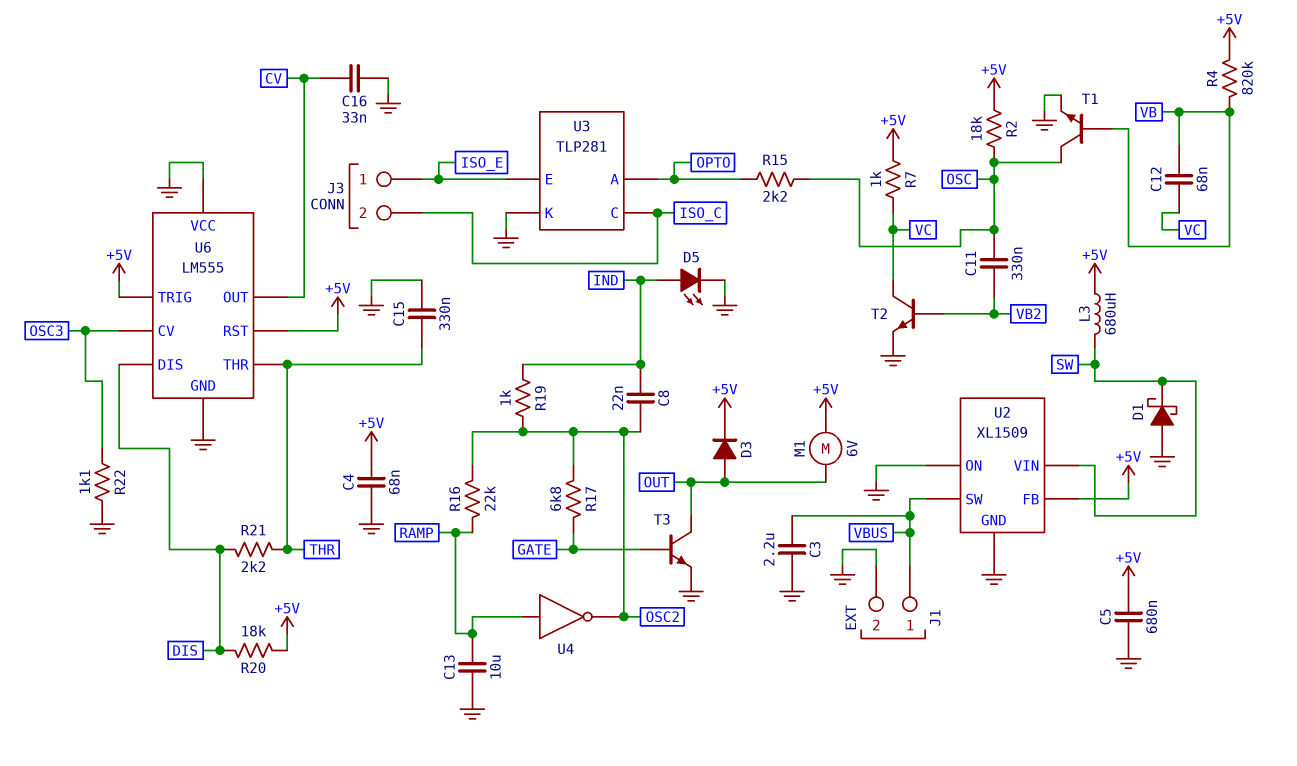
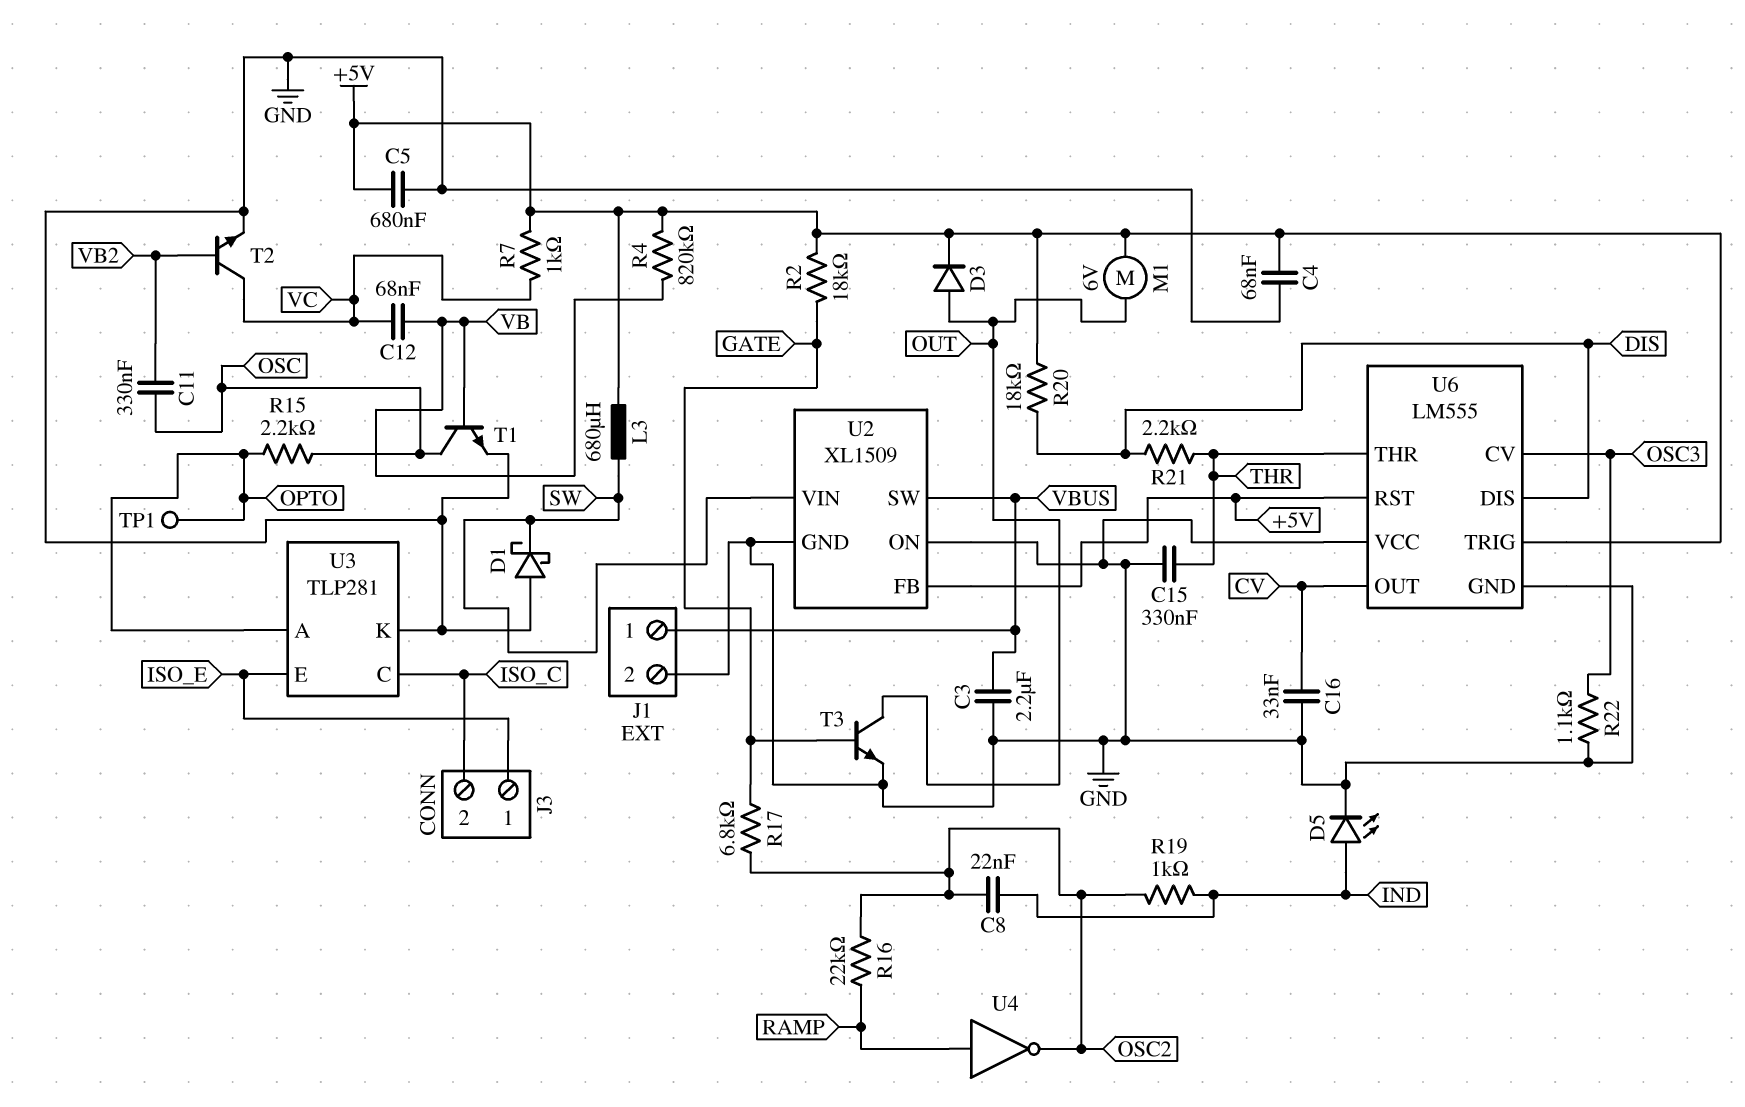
C13: 10uF (GND, RAMP) -> none
R2: 18k (+5V, OSC) -> 18k (+5V, GATE)
TP1: none -> test point (OPTO)

